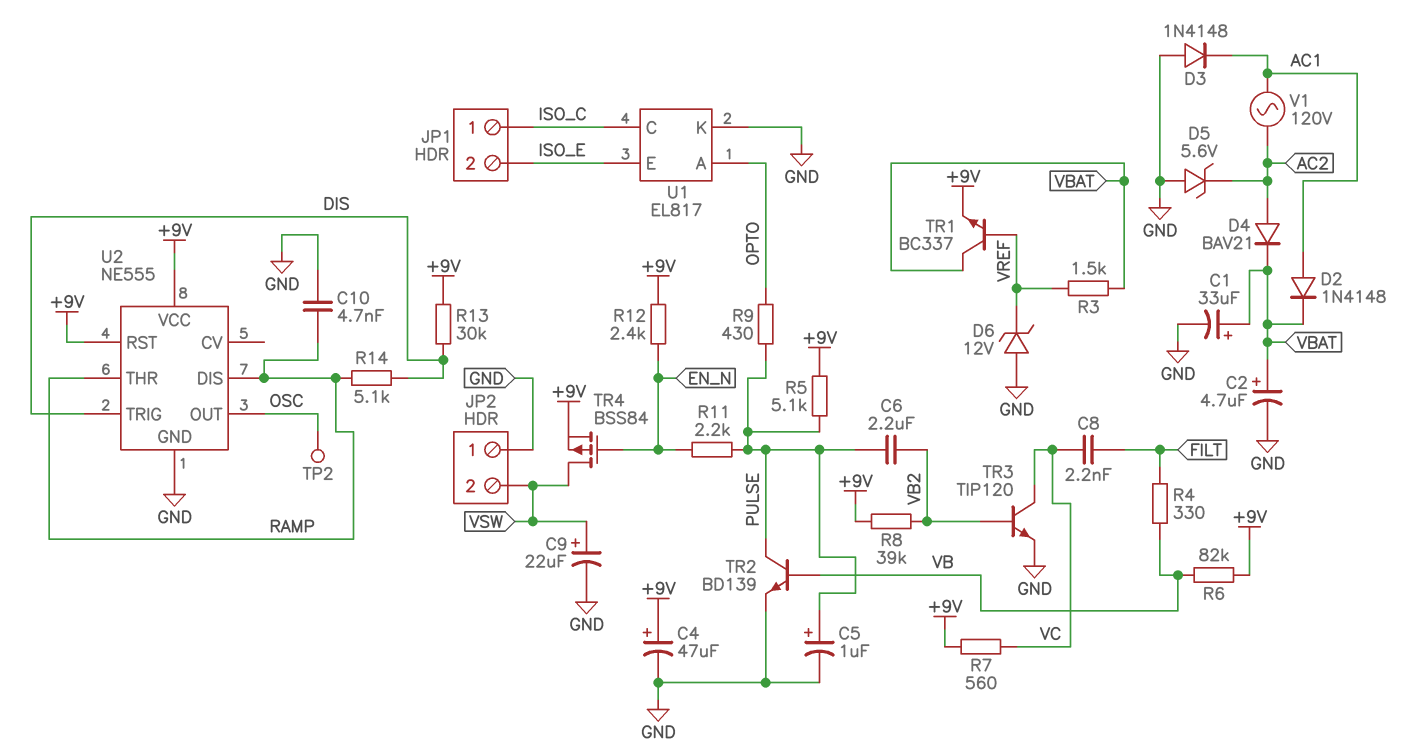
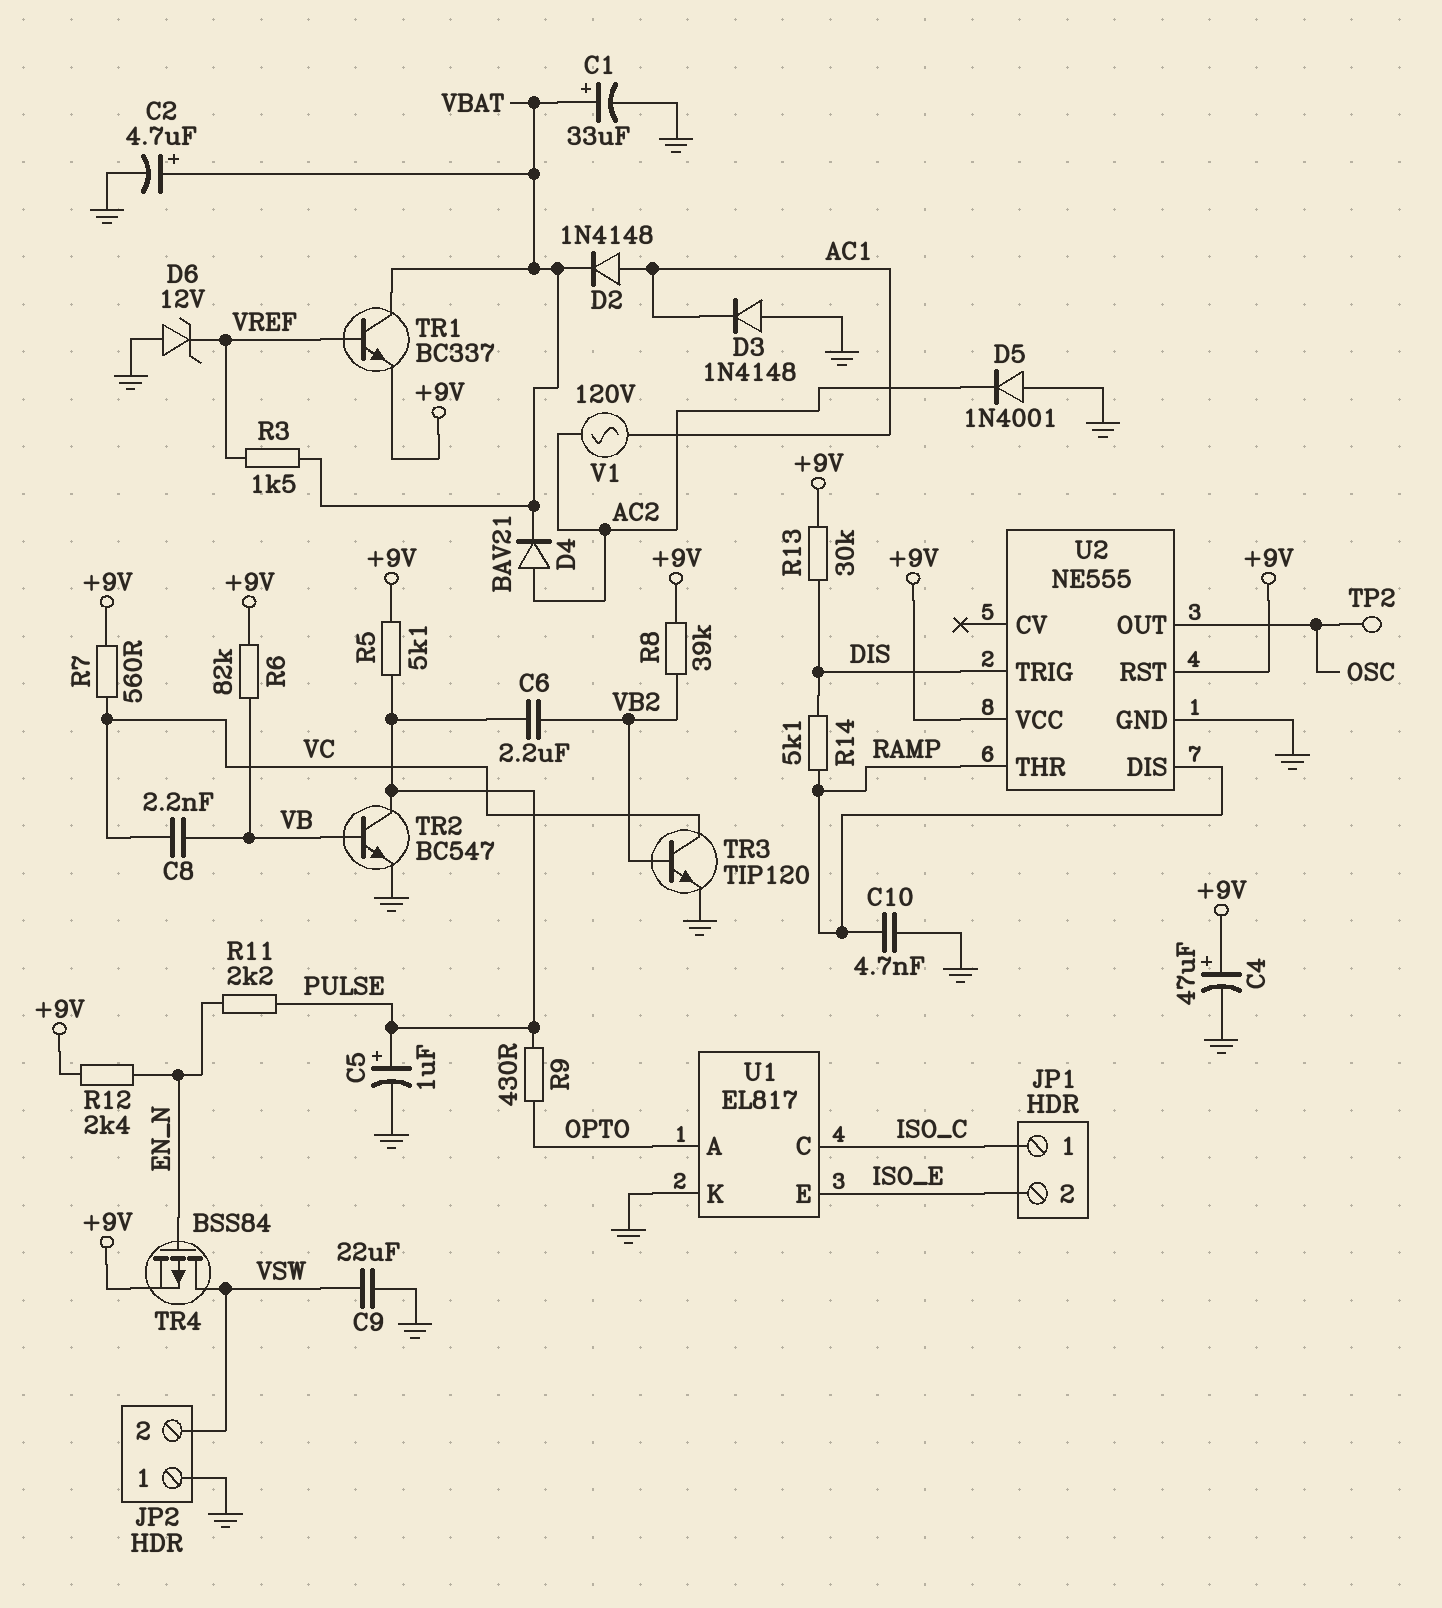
C8: 2.2nF (FILT, VC) -> 2.2nF (VB, VC)
C9: 22uF (plus VSW, minus GND) -> 22uF (GND, VSW)
D5: zener 5.6V (A GND, K AC2) -> diode 1N4001 (A GND, K AC2)
R4: 330 (FILT, VB) -> none
TR2: NPN BD139 (B VB, C PULSE, E GND) -> NPN BC547 (B VB, C PULSE, E GND)

